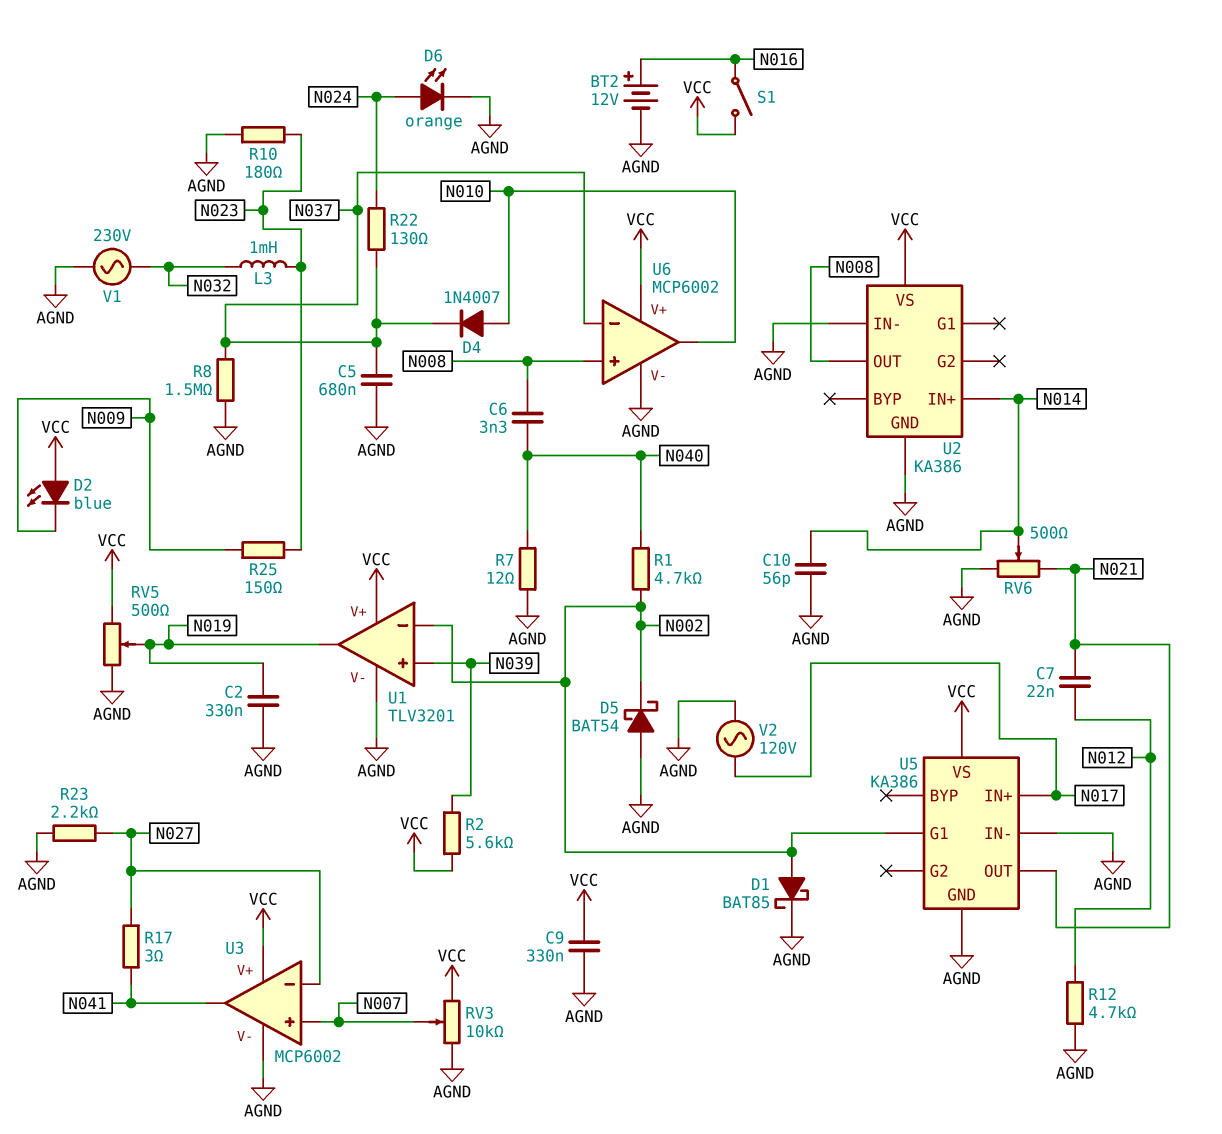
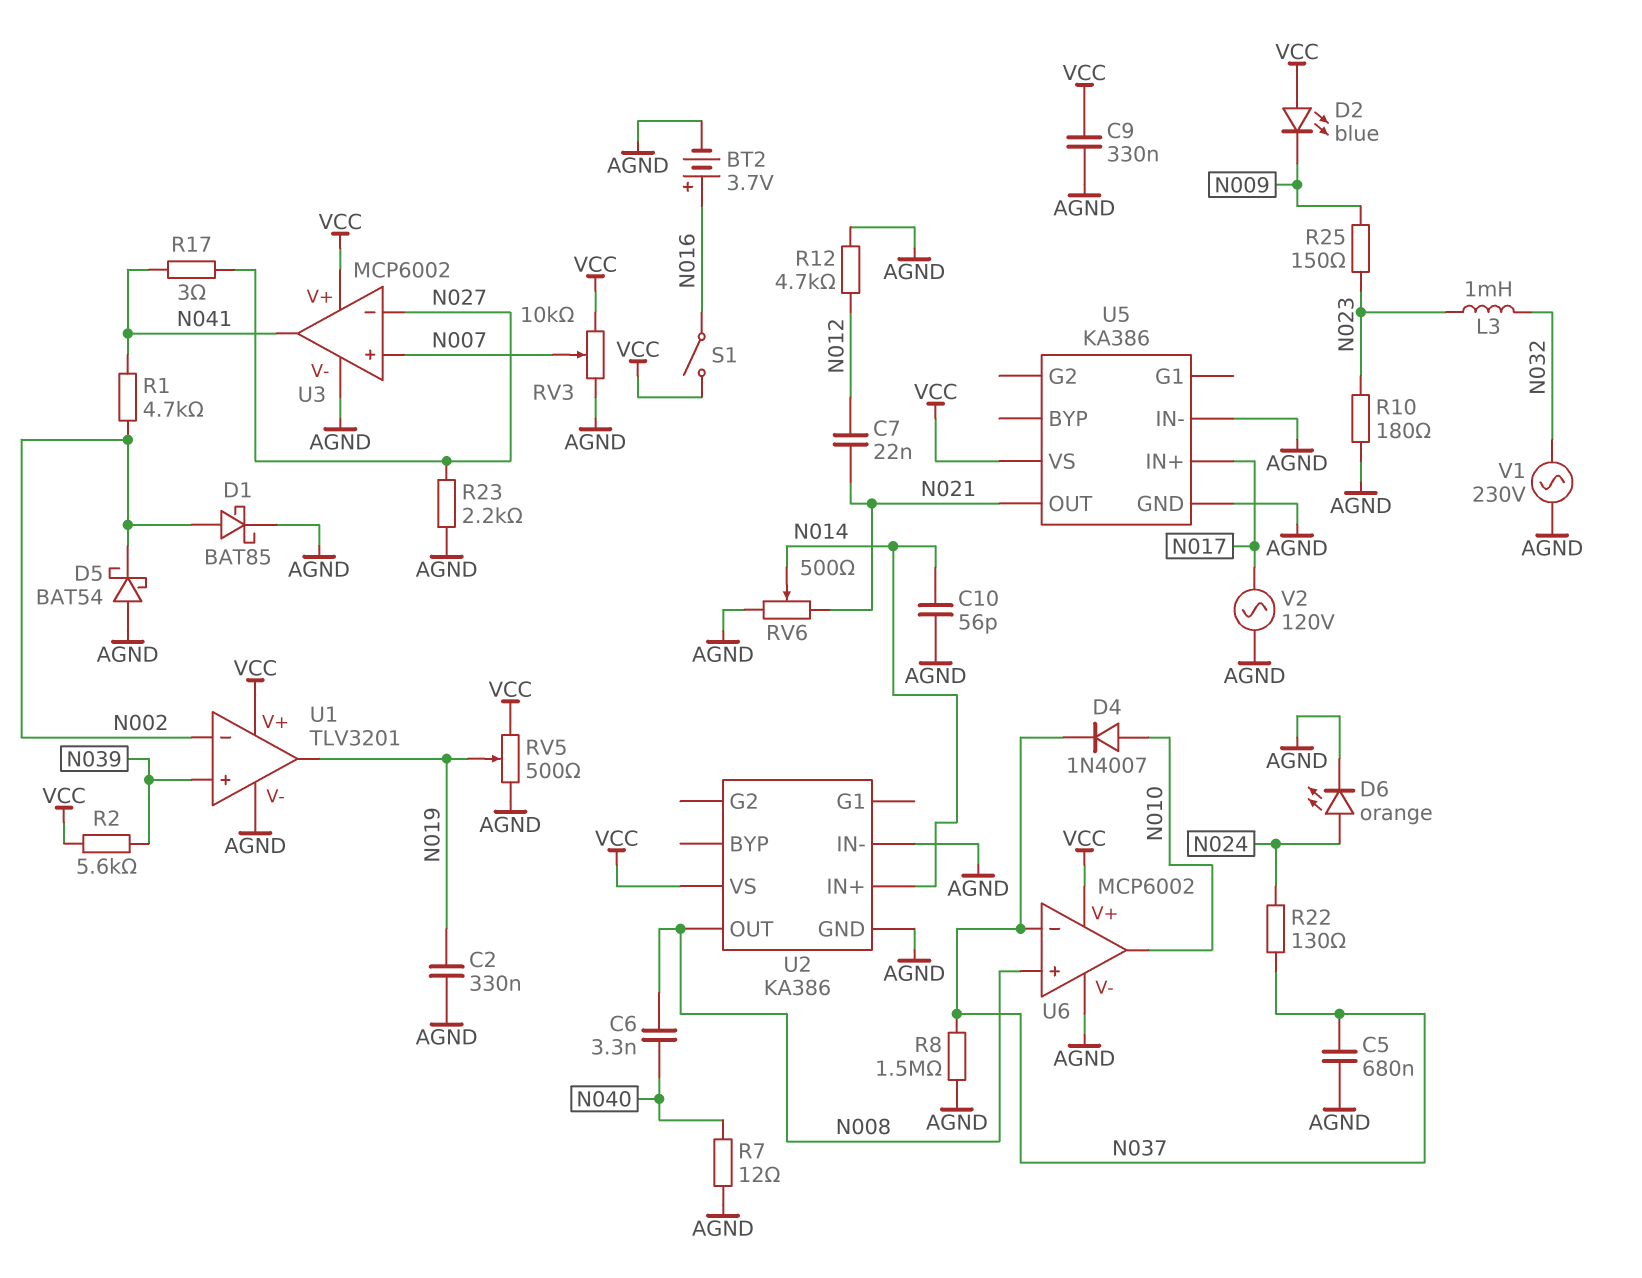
BT2: 12V (plus N016, minus AGND) -> 3.7V (plus N016, minus AGND)
R1: 4.7k (N002, N040) -> 4.7k (N002, N041)
U5 pin G1: N002 -> none

